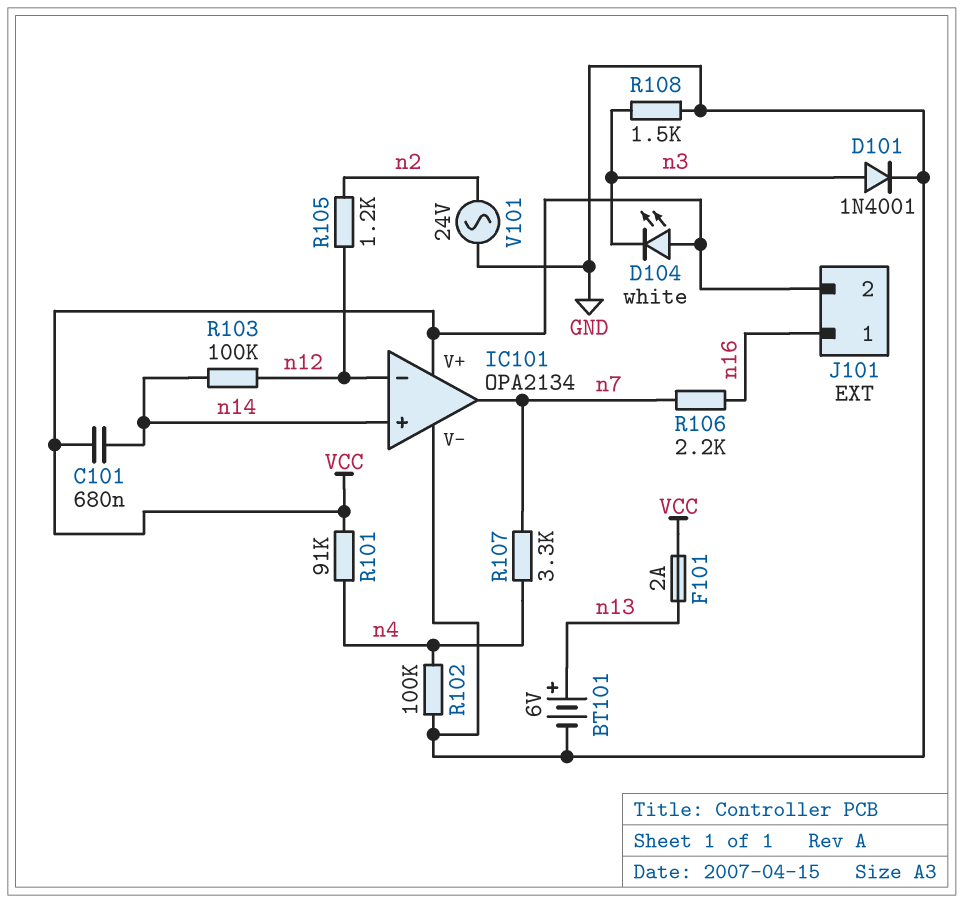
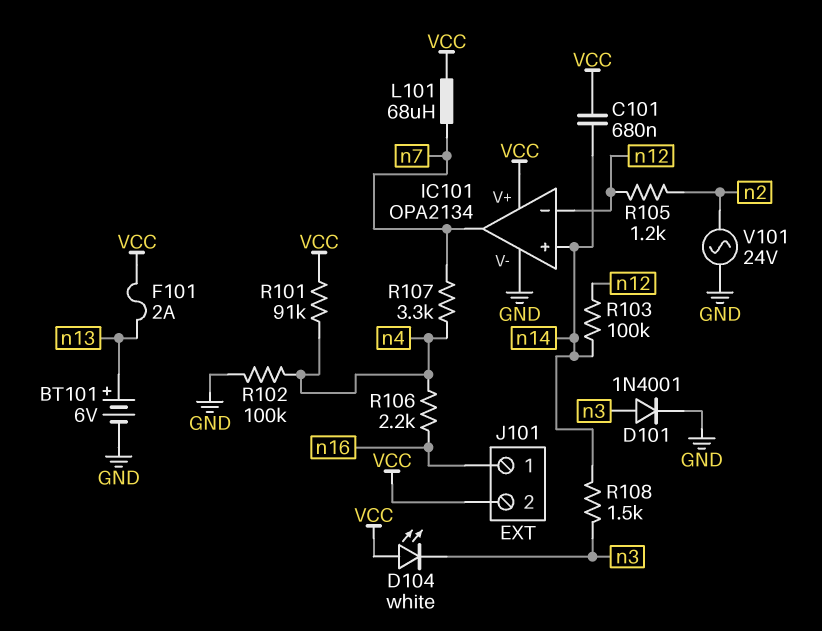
L101: none -> 68uH (VCC, n7)
R106: 2.2k (n7, n16) -> 2.2k (n4, n16)
R108: 1.5k (GND, n3) -> 1.5k (n3, n14)

